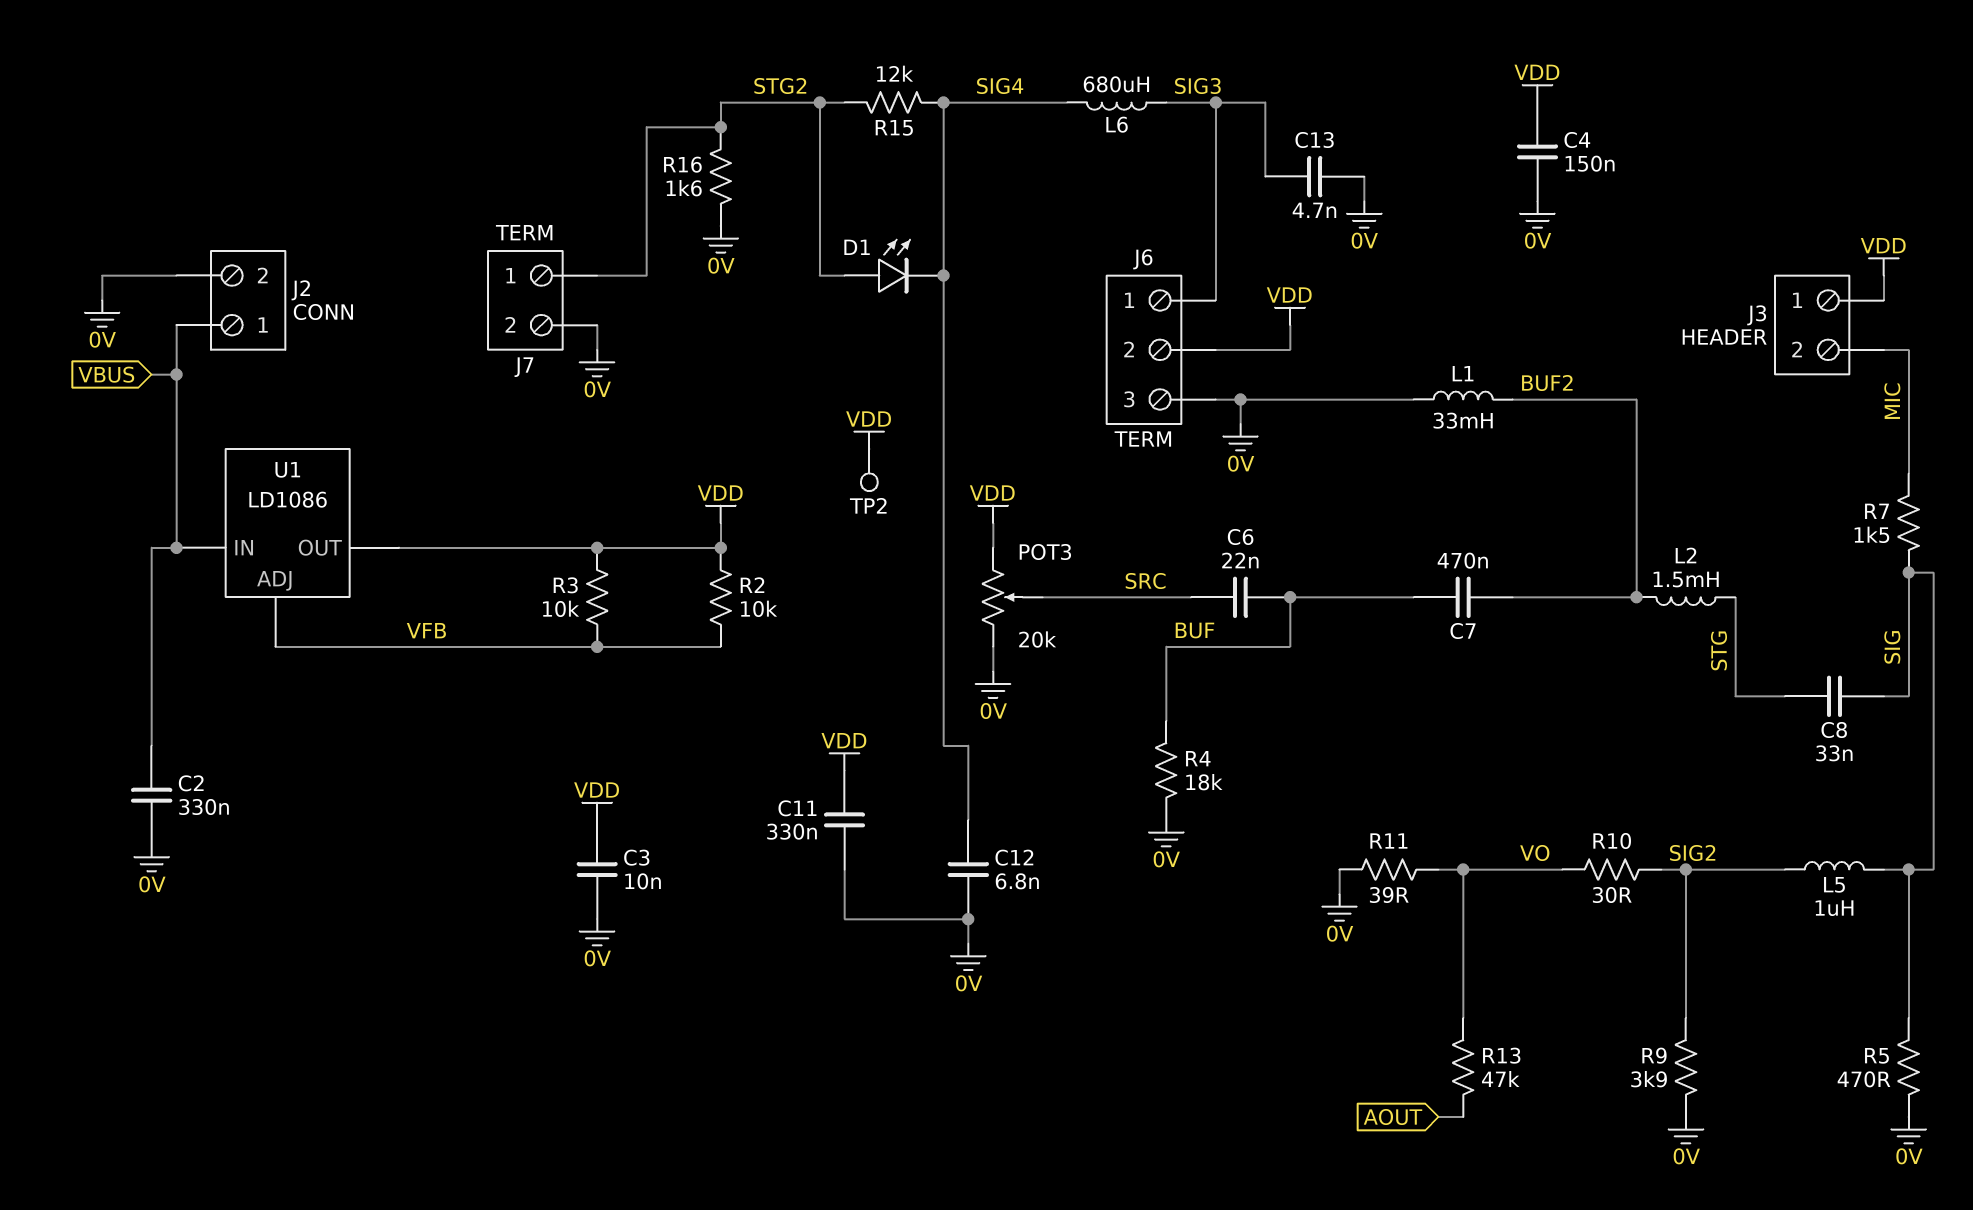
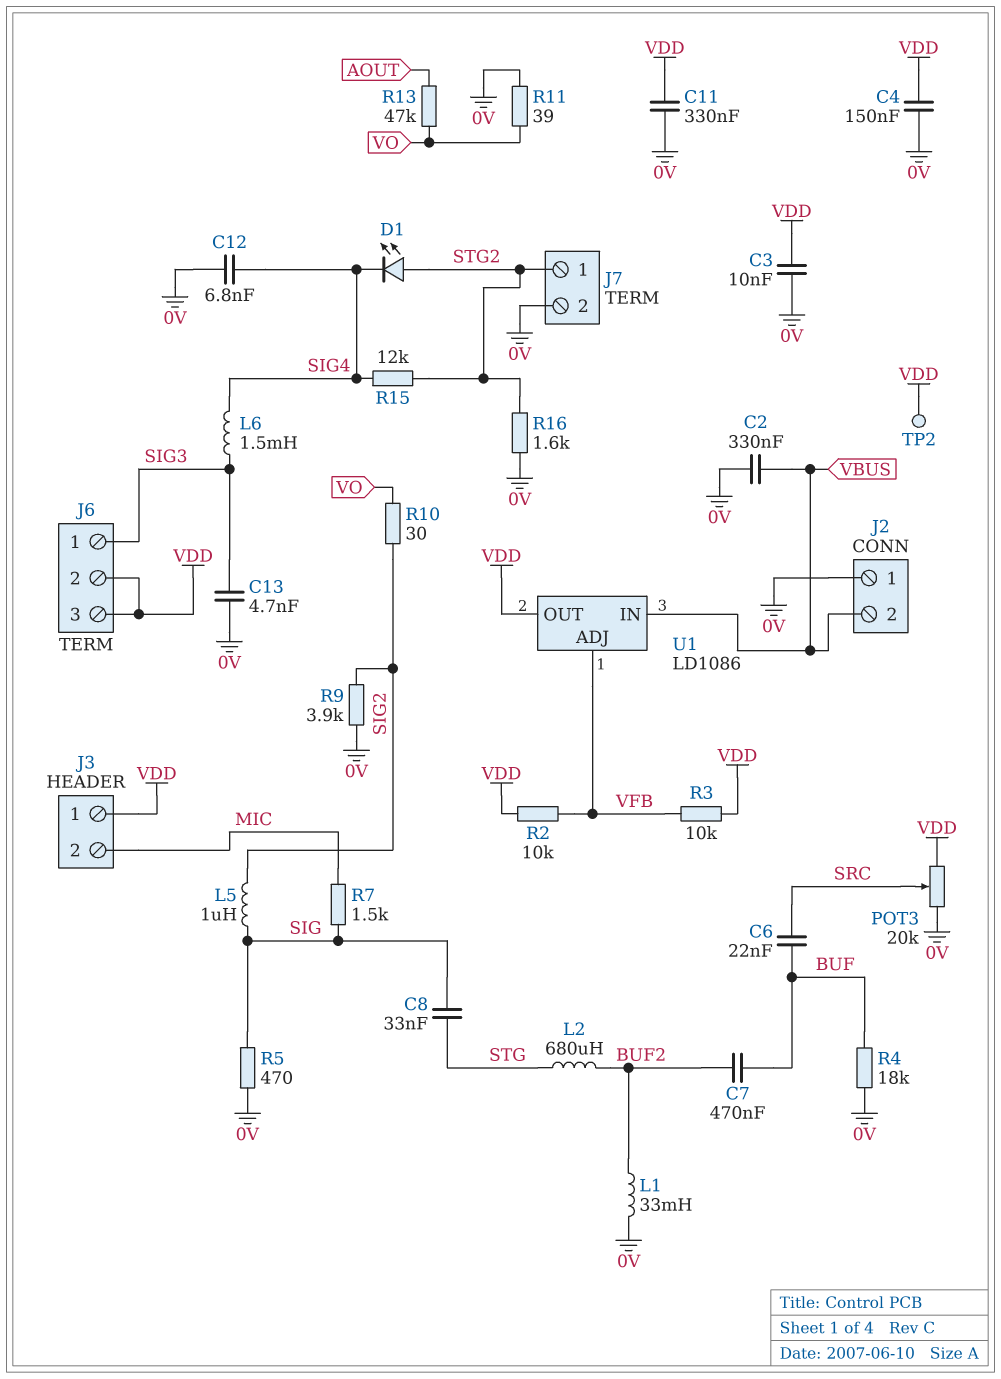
J2 pin 1: VBUS -> 0V
J2 pin 2: 0V -> VBUS
J6 pin 3: 0V -> VDD
L2: 1.5mH (BUF2, STG) -> 680uH (BUF2, STG)
L6: 680uH (SIG3, SIG4) -> 1.5mH (SIG3, SIG4)

